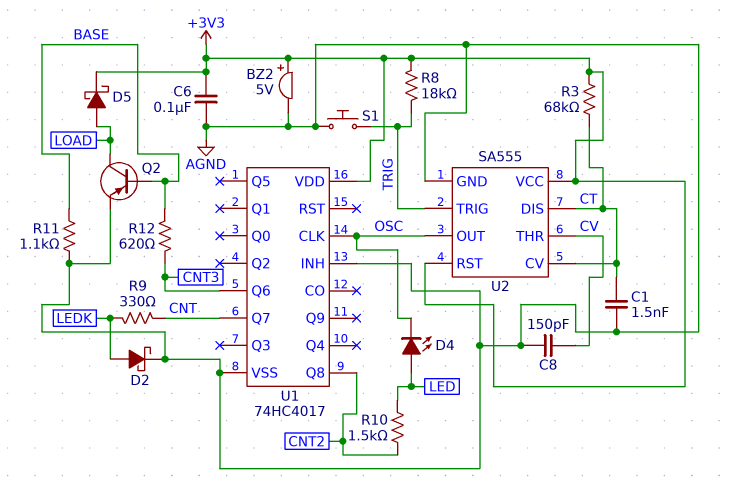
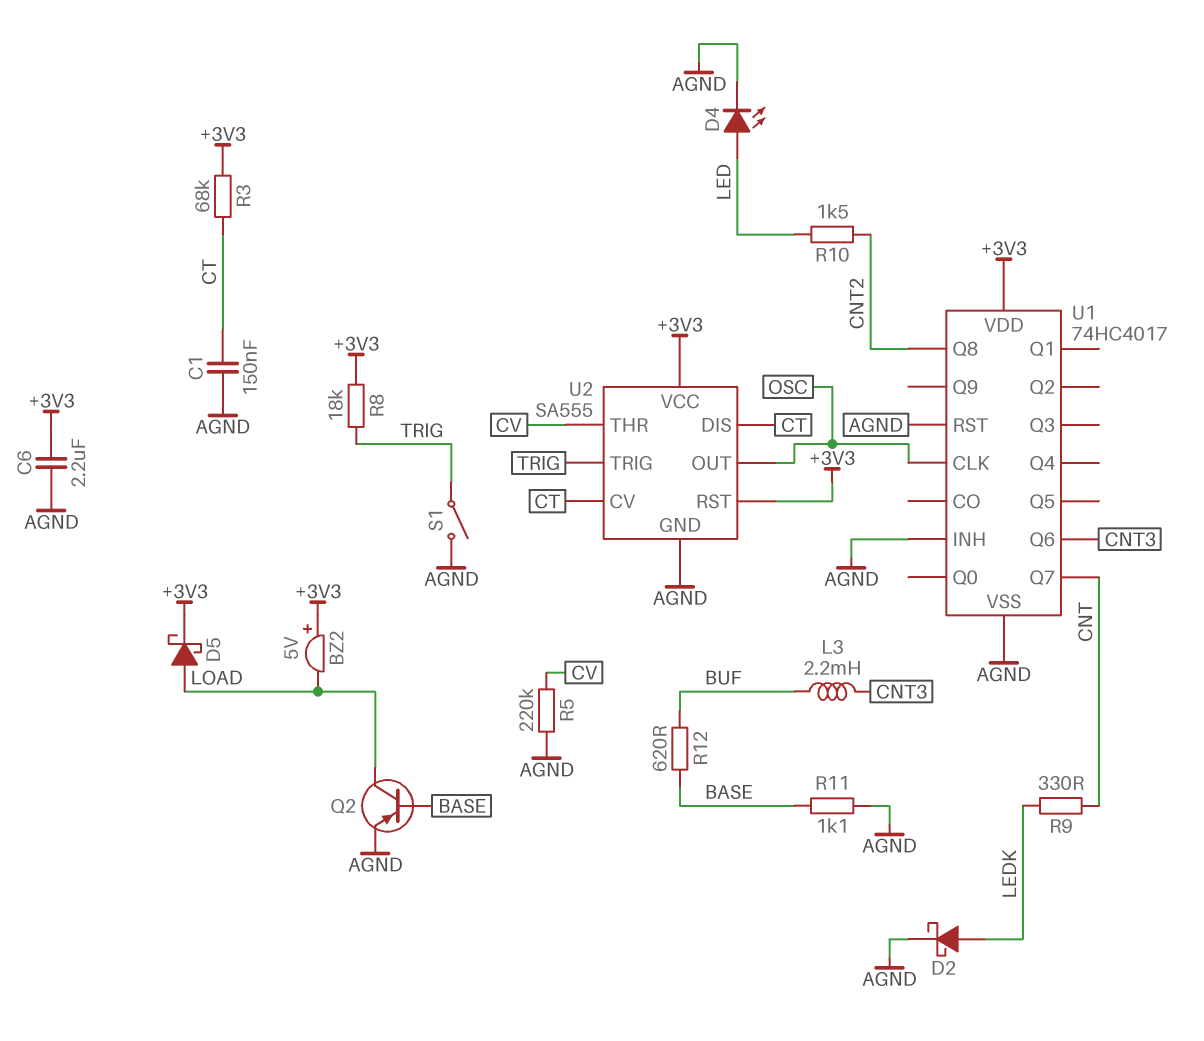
BZ2: buzzer 5V (plus +3V3, minus AGND) -> buzzer 5V (plus +3V3, minus LOAD)
C1: 1.5nF (AGND, CT) -> 150nF (AGND, CT)
C6: 100nF (+3V3, AGND) -> 2.2uF (+3V3, AGND)
C8: 150pF (AGND, CV) -> none
D4: LED (A LED, K OSC) -> LED (A LED, K AGND)
L3: none -> 2.2mH (BUF, CNT3)
R5: none -> 220k (AGND, CV)
R12: 620 (BASE, CNT3) -> 620 (BASE, BUF)
S1: button (AGND, TRIG) -> switch (AGND, TRIG)
U1 pin RST: none -> AGND

